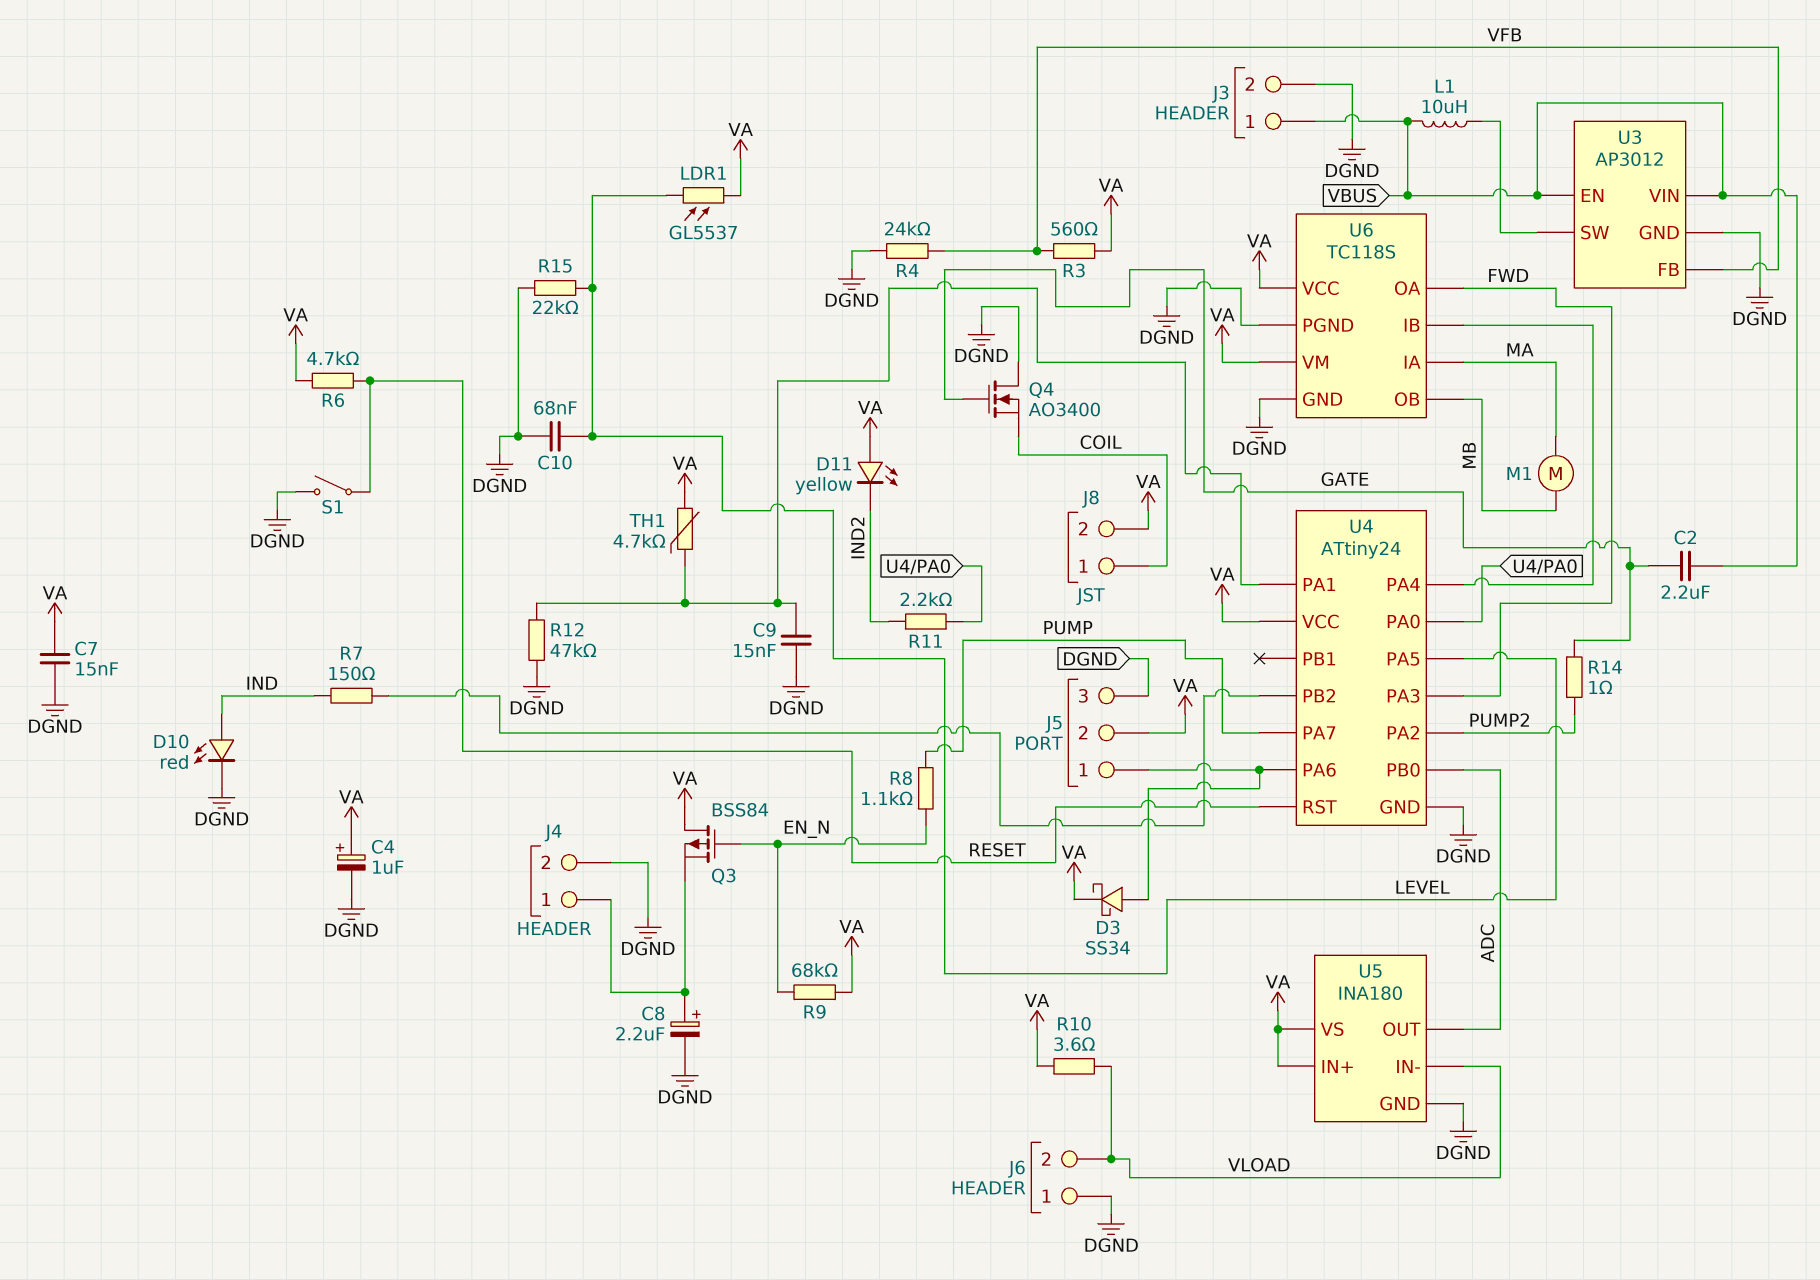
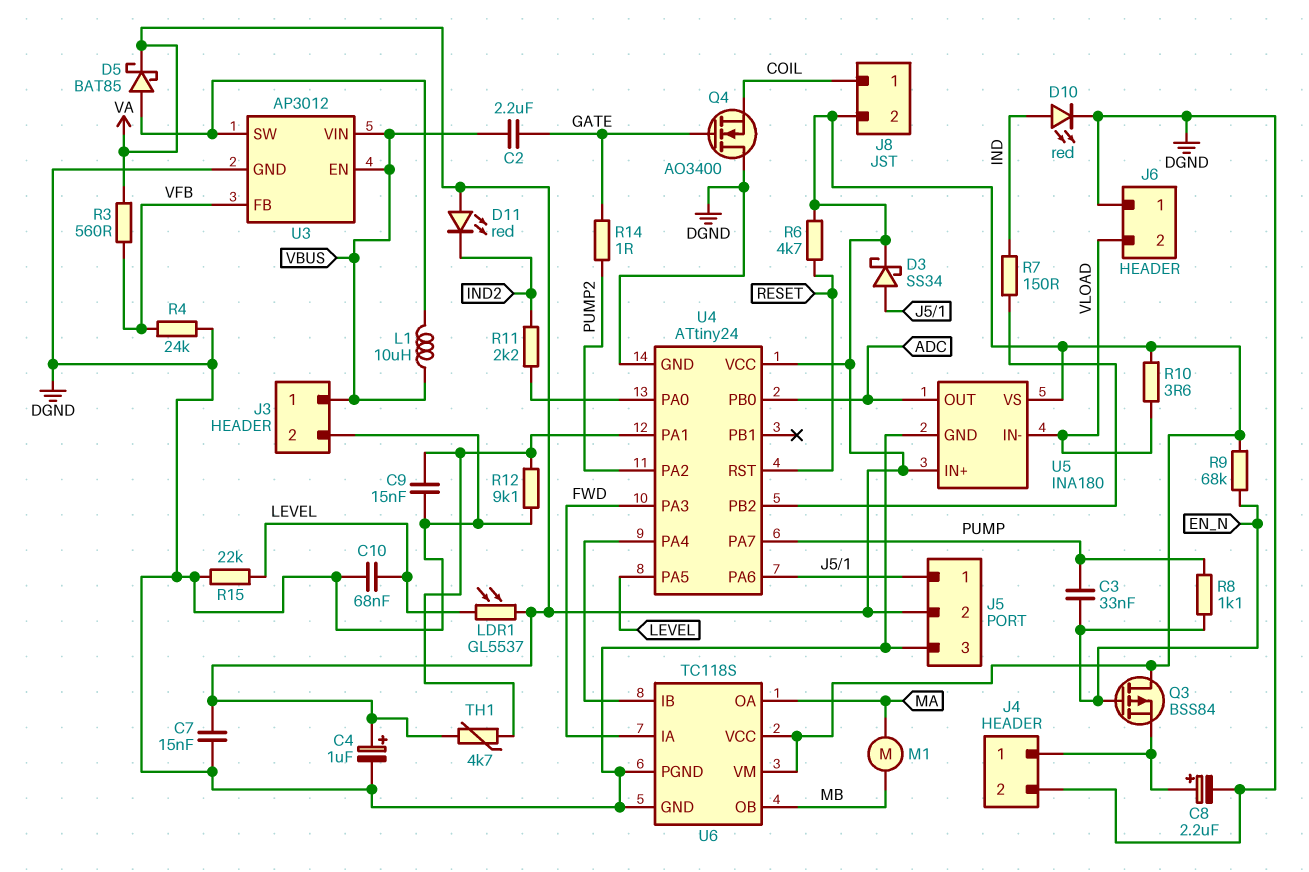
C3: none -> 33nF (EN_N, PUMP)
D5: none -> schottky BAT85 (A U3/SW, K VA)
D11: LED yellow (A VA, K IND2) -> LED red (A VA, K IND2)
R12: 47k (DGND, U4/PA1) -> 9.1k (DGND, U4/PA1)
S1: switch (DGND, RESET) -> none
U6 pin IA: MA -> FWD
U6 pin OA: FWD -> MA

